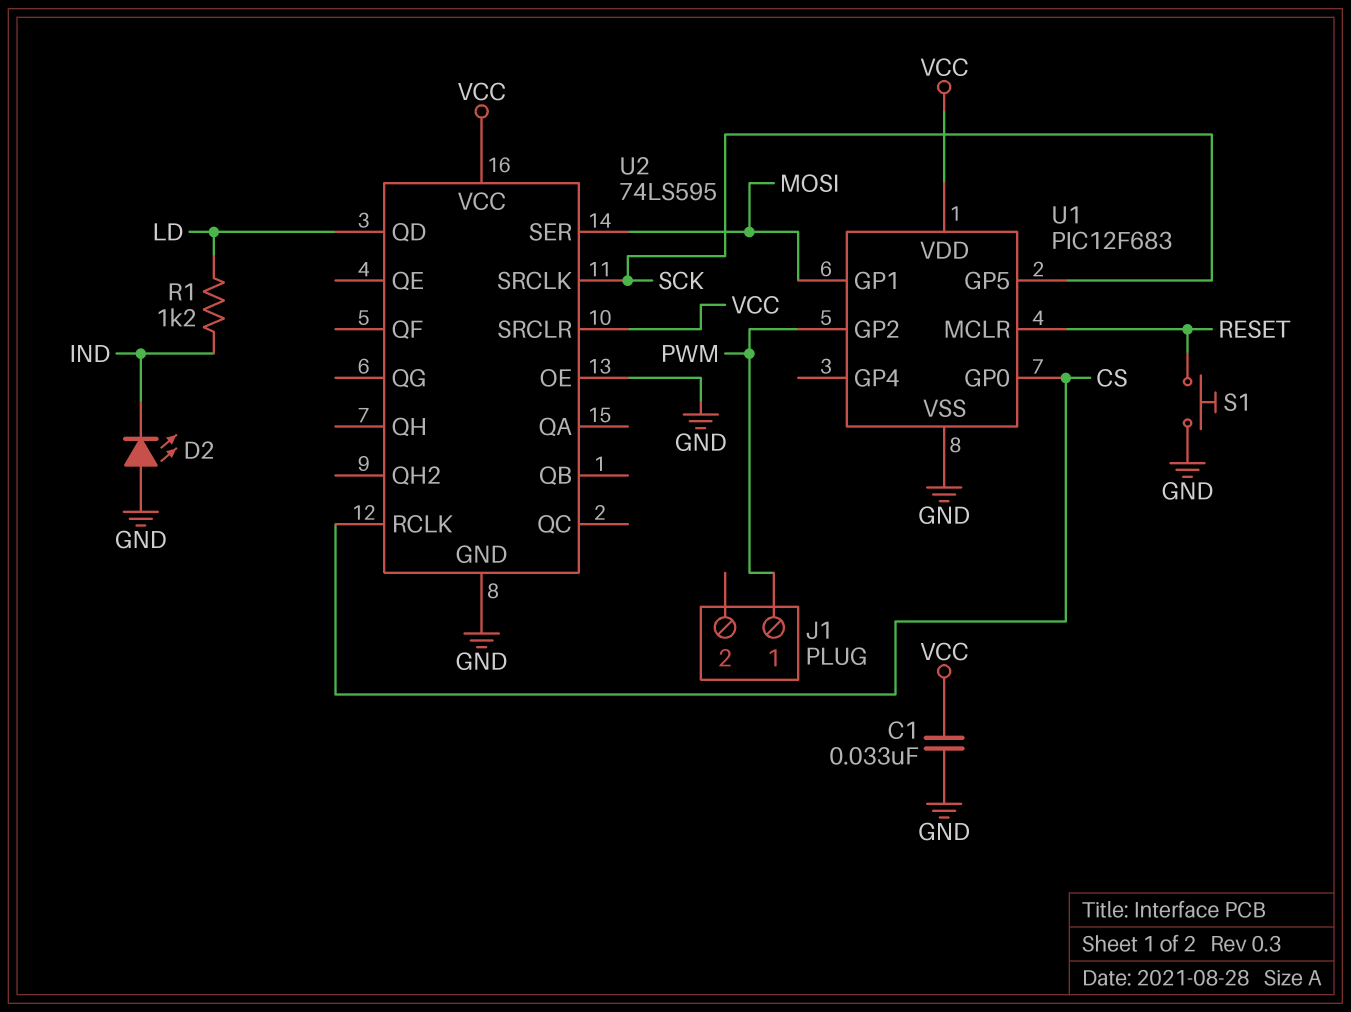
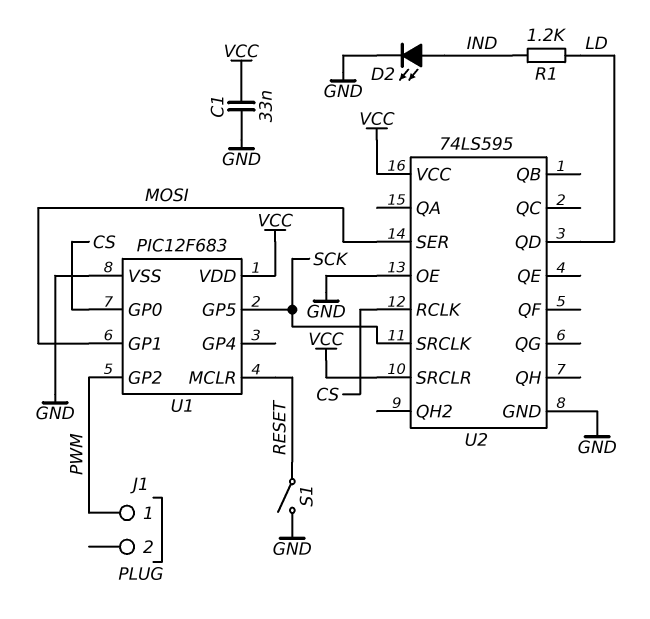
D2: LED (A GND, K IND) -> LED (A IND, K GND)
S1: button (GND, RESET) -> switch (GND, RESET)

